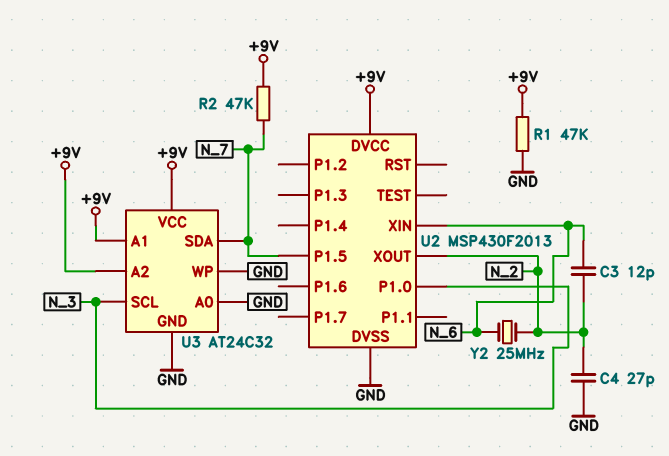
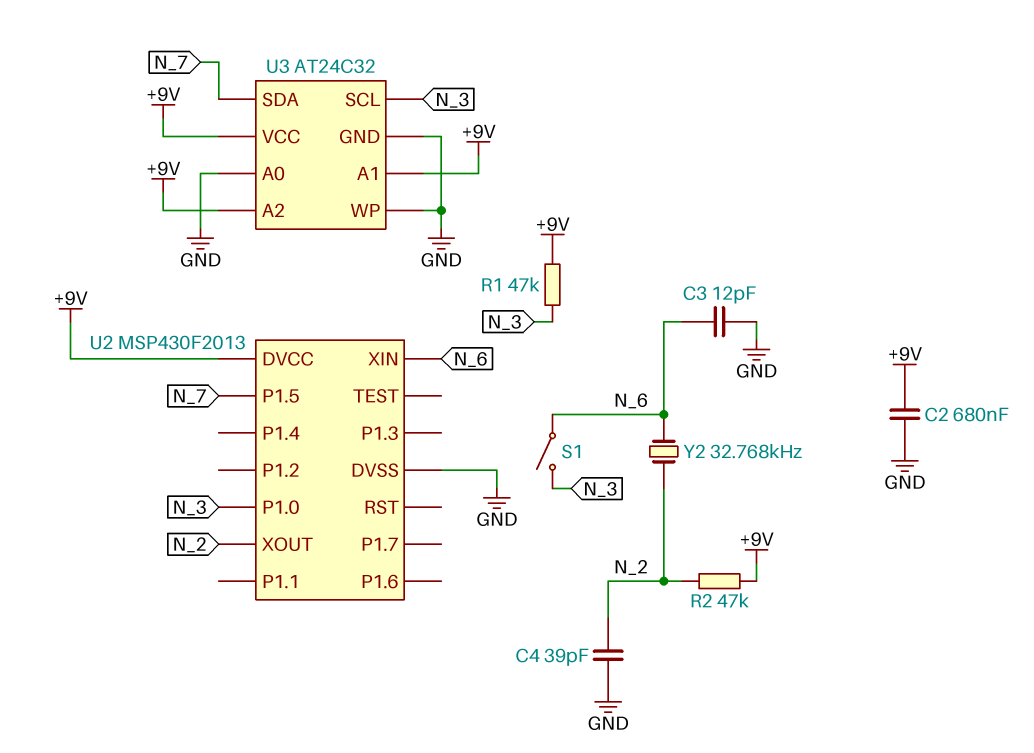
C2: none -> 680nF (+9V, GND)
C3: 12pF (N_2, N_6) -> 12pF (GND, N_6)
C4: 27pF (GND, N_2) -> 39pF (GND, N_2)
R1: 47k (+9V, GND) -> 47k (+9V, N_3)
R2: 47k (+9V, N_7) -> 47k (+9V, N_2)
S1: none -> switch (N_3, N_6)
Y2: 25MHz (N_2, N_6) -> 32.768kHz (N_2, N_6)

